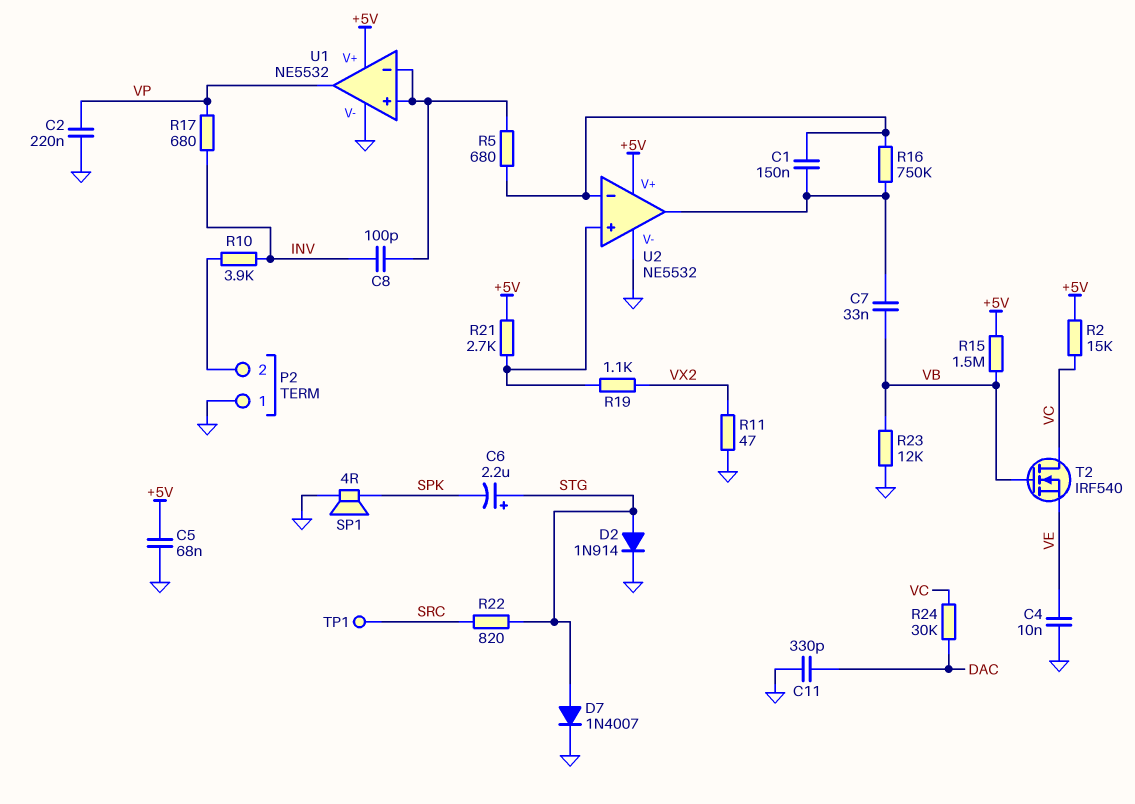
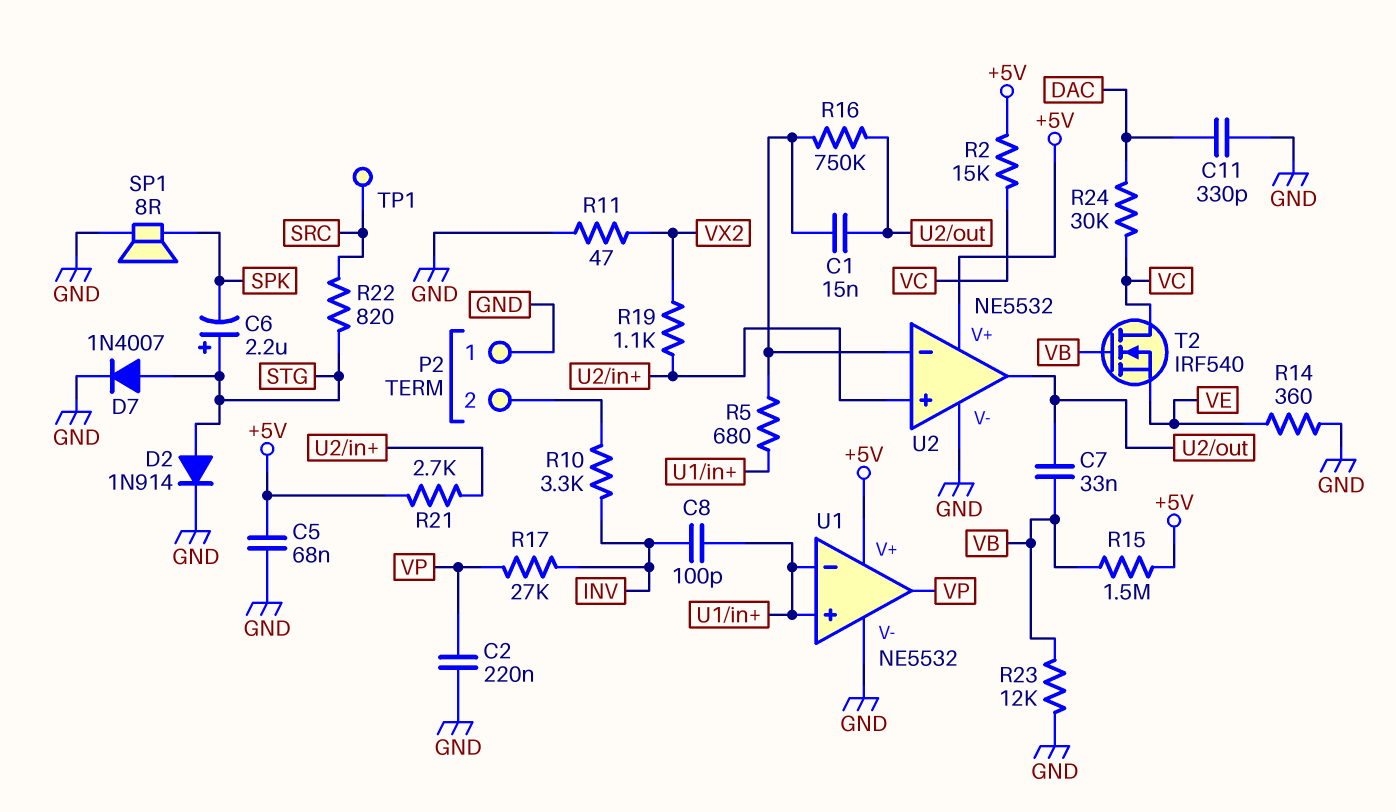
C1: 150nF (U2/in-, U2/out) -> 15nF (U2/in-, U2/out)
C4: 10nF (GND, VE) -> none
R10: 3.9k (INV, P2/2) -> 3.3k (INV, P2/2)
R14: none -> 360 (GND, VE)
R17: 680 (INV, VP) -> 27k (INV, VP)
SP1: speaker 4R (GND, SPK) -> speaker 8R (GND, SPK)

